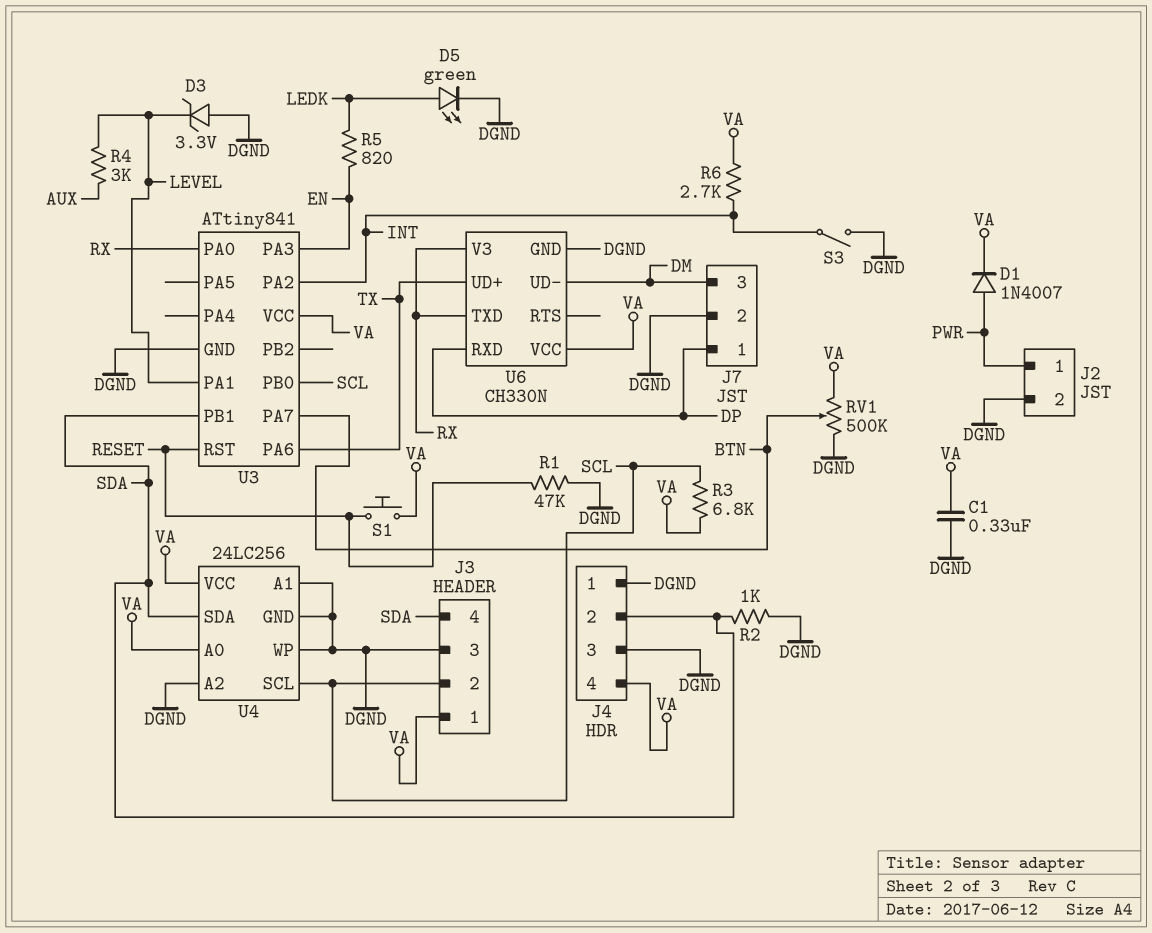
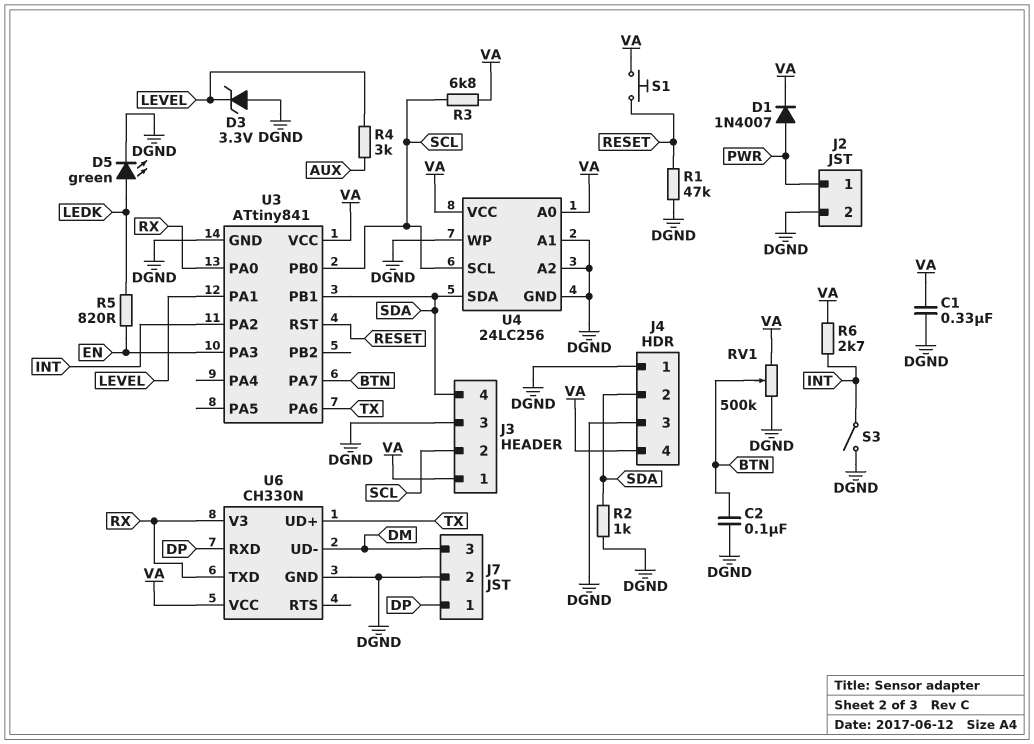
C2: none -> 100nF (BTN, DGND)

